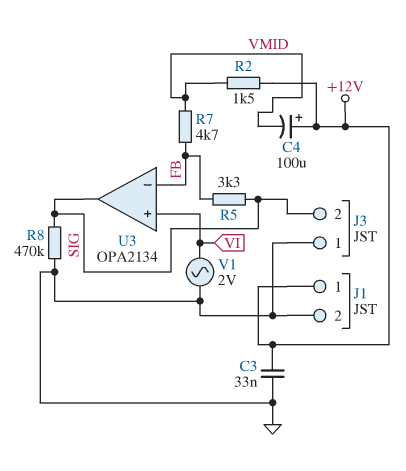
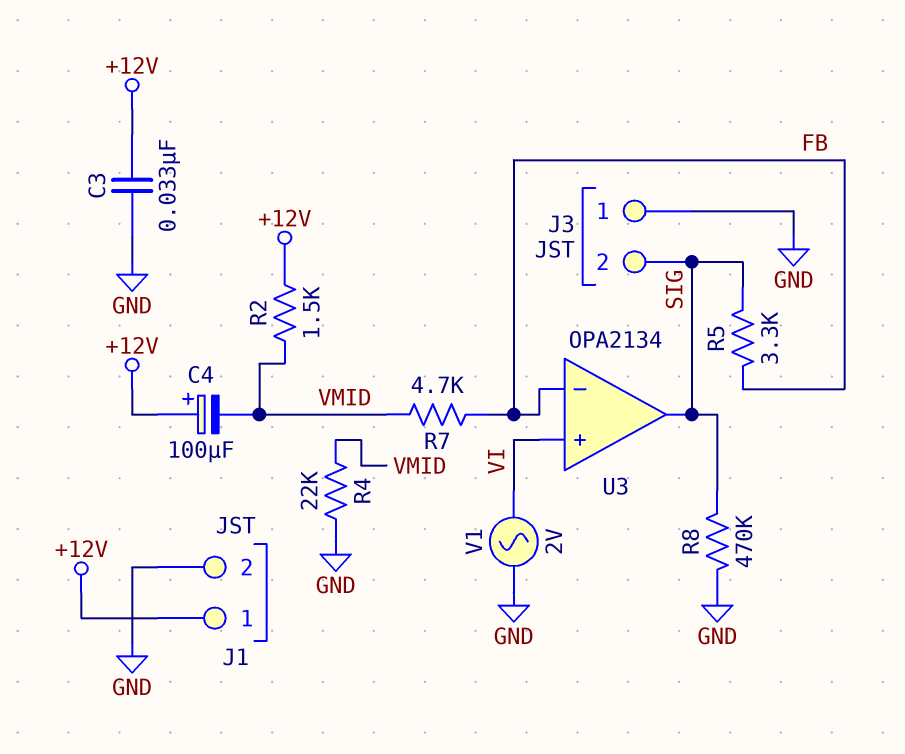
R4: none -> 22k (GND, VMID)

